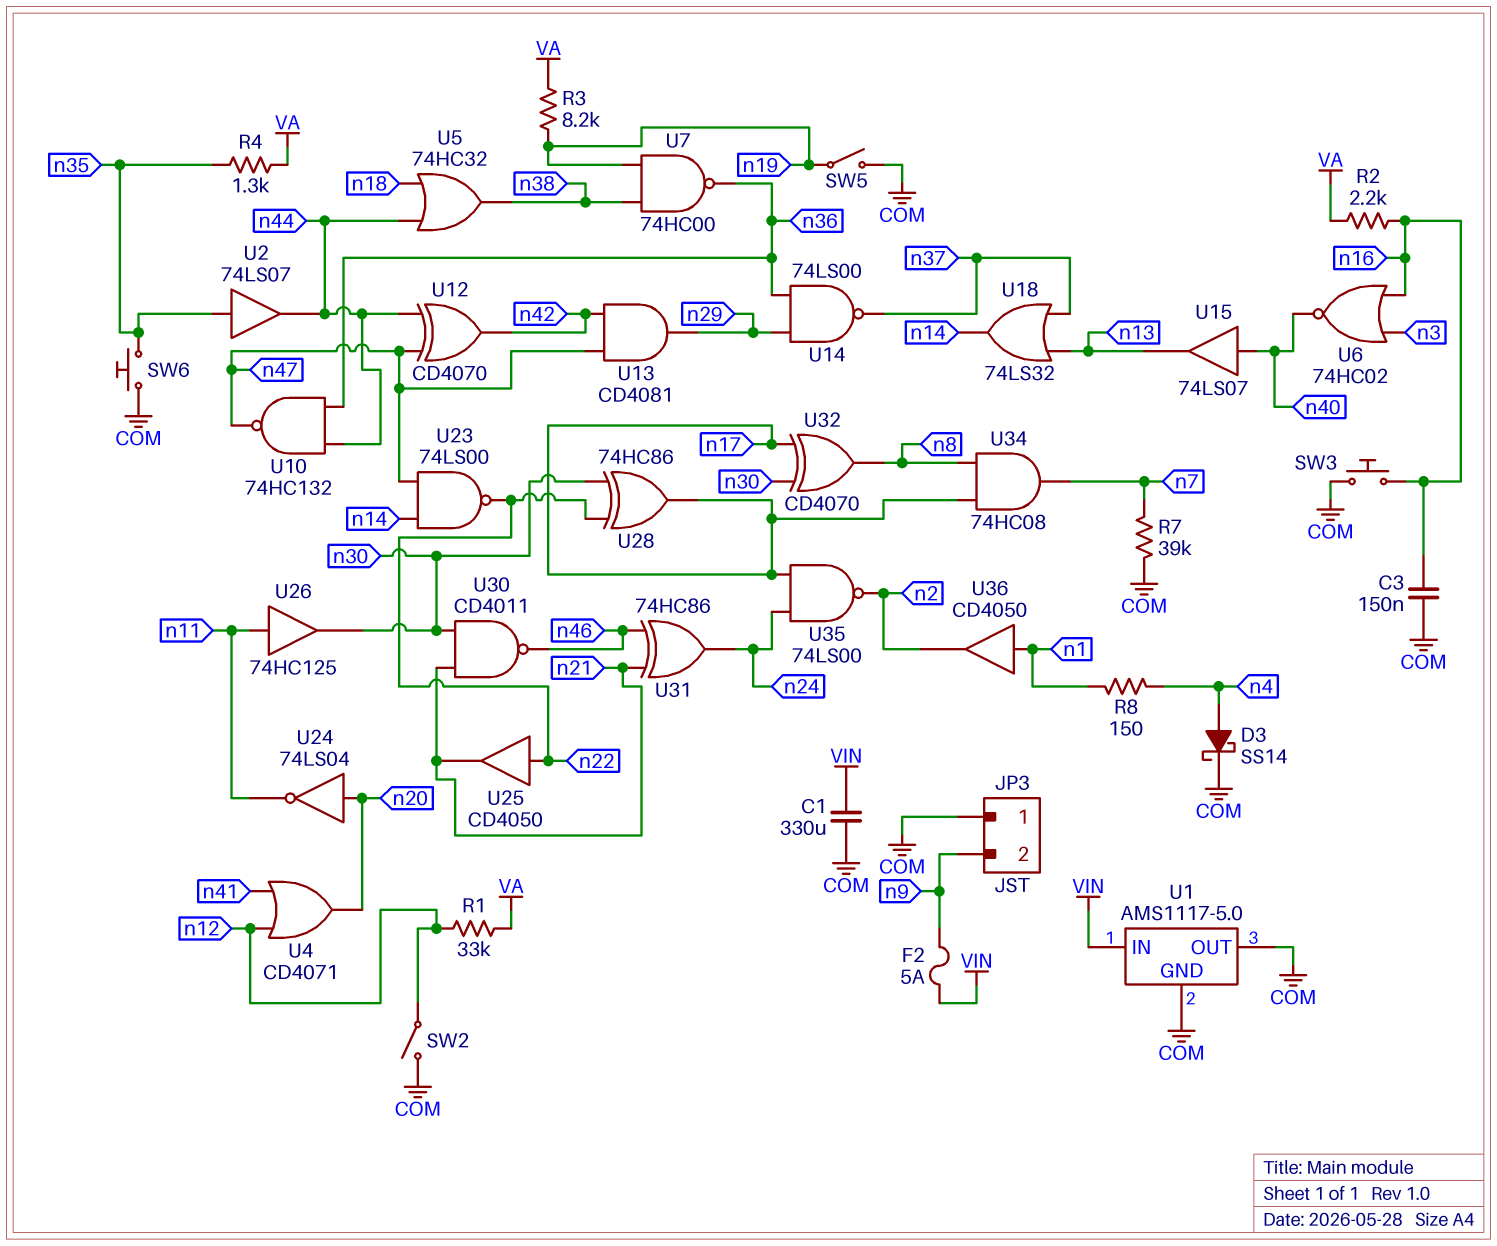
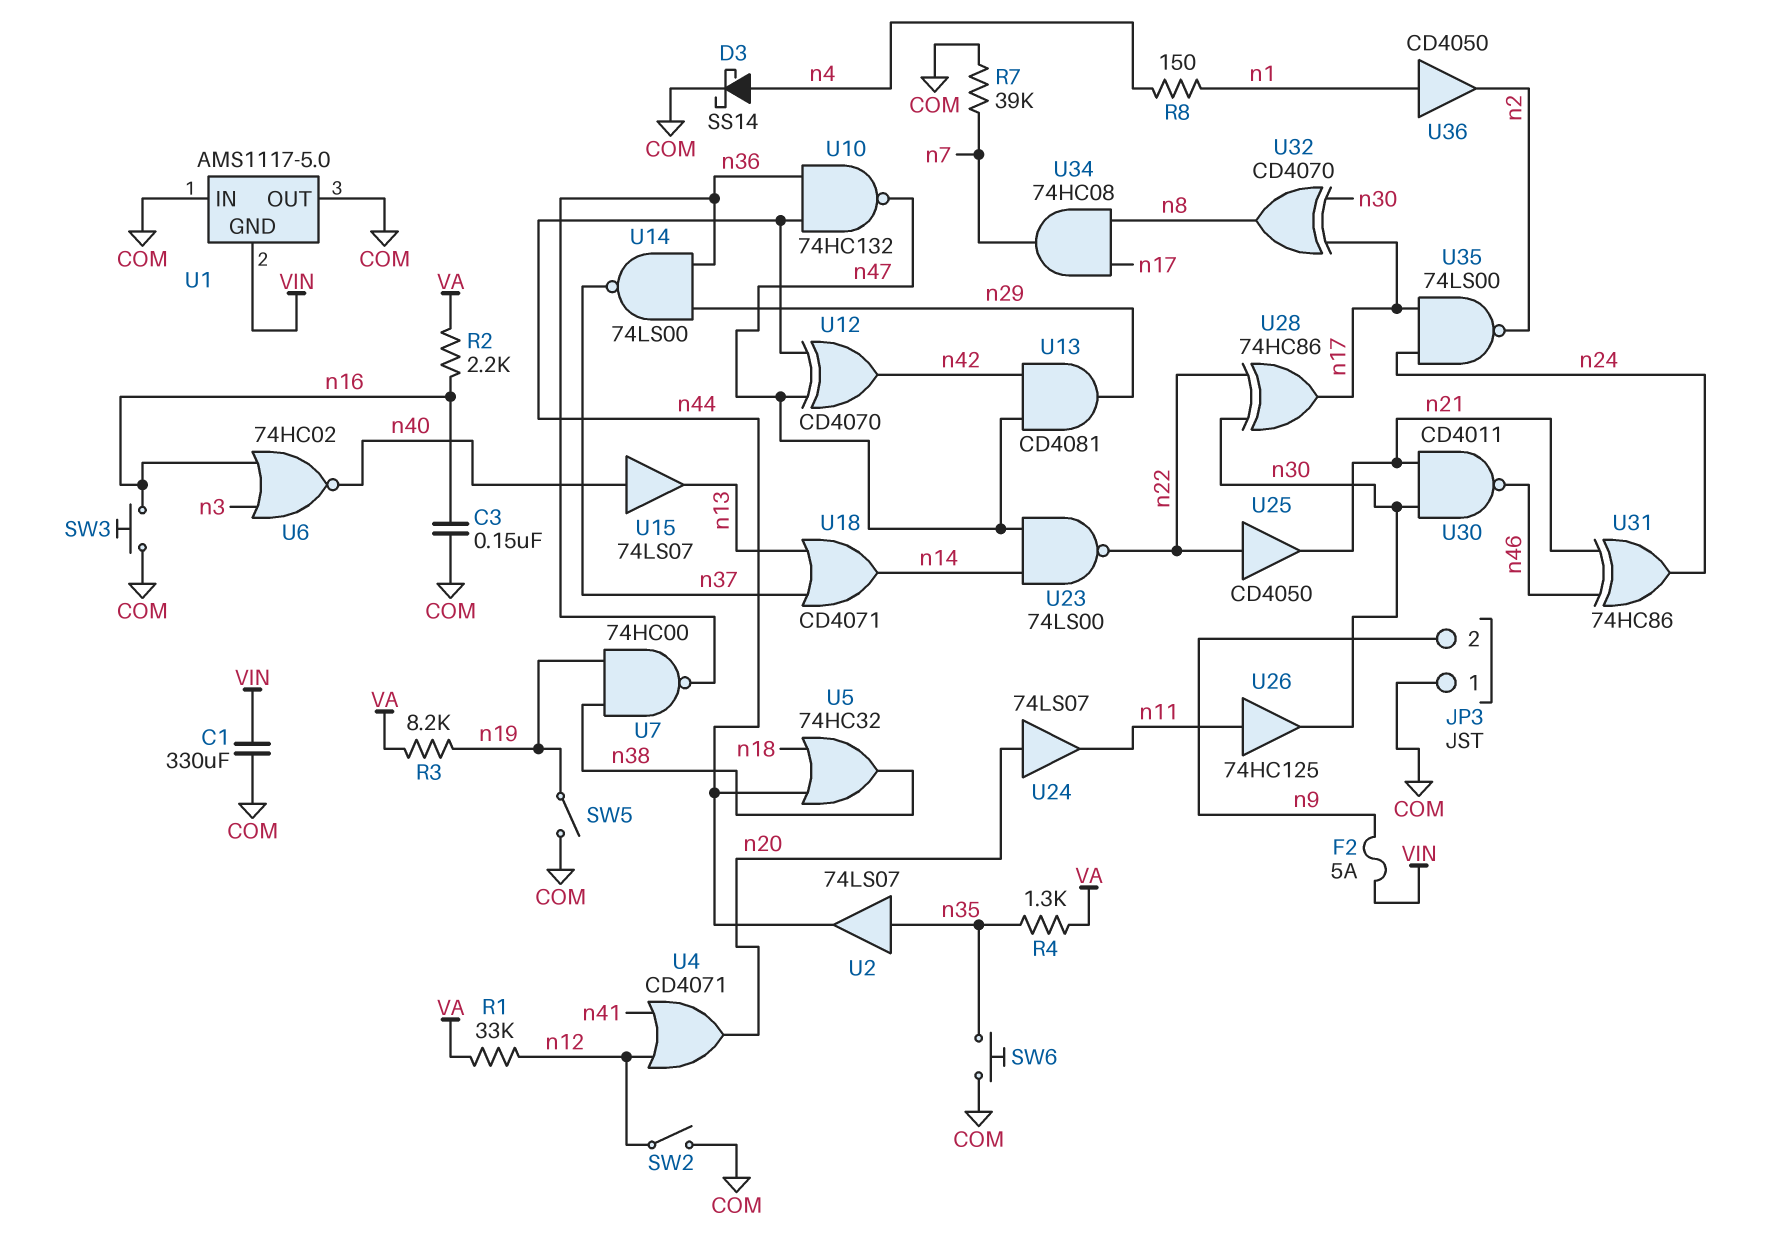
U1 pin GND: COM -> VIN
U1 pin IN: VIN -> COM
U18: OR 74LS32 (in n13, in n37, out n14) -> OR CD4071 (in n13, in n37, out n14)
U24: NOT 74LS04 (in n20, out n11) -> buffer 74LS07 (in n20, out n11)

